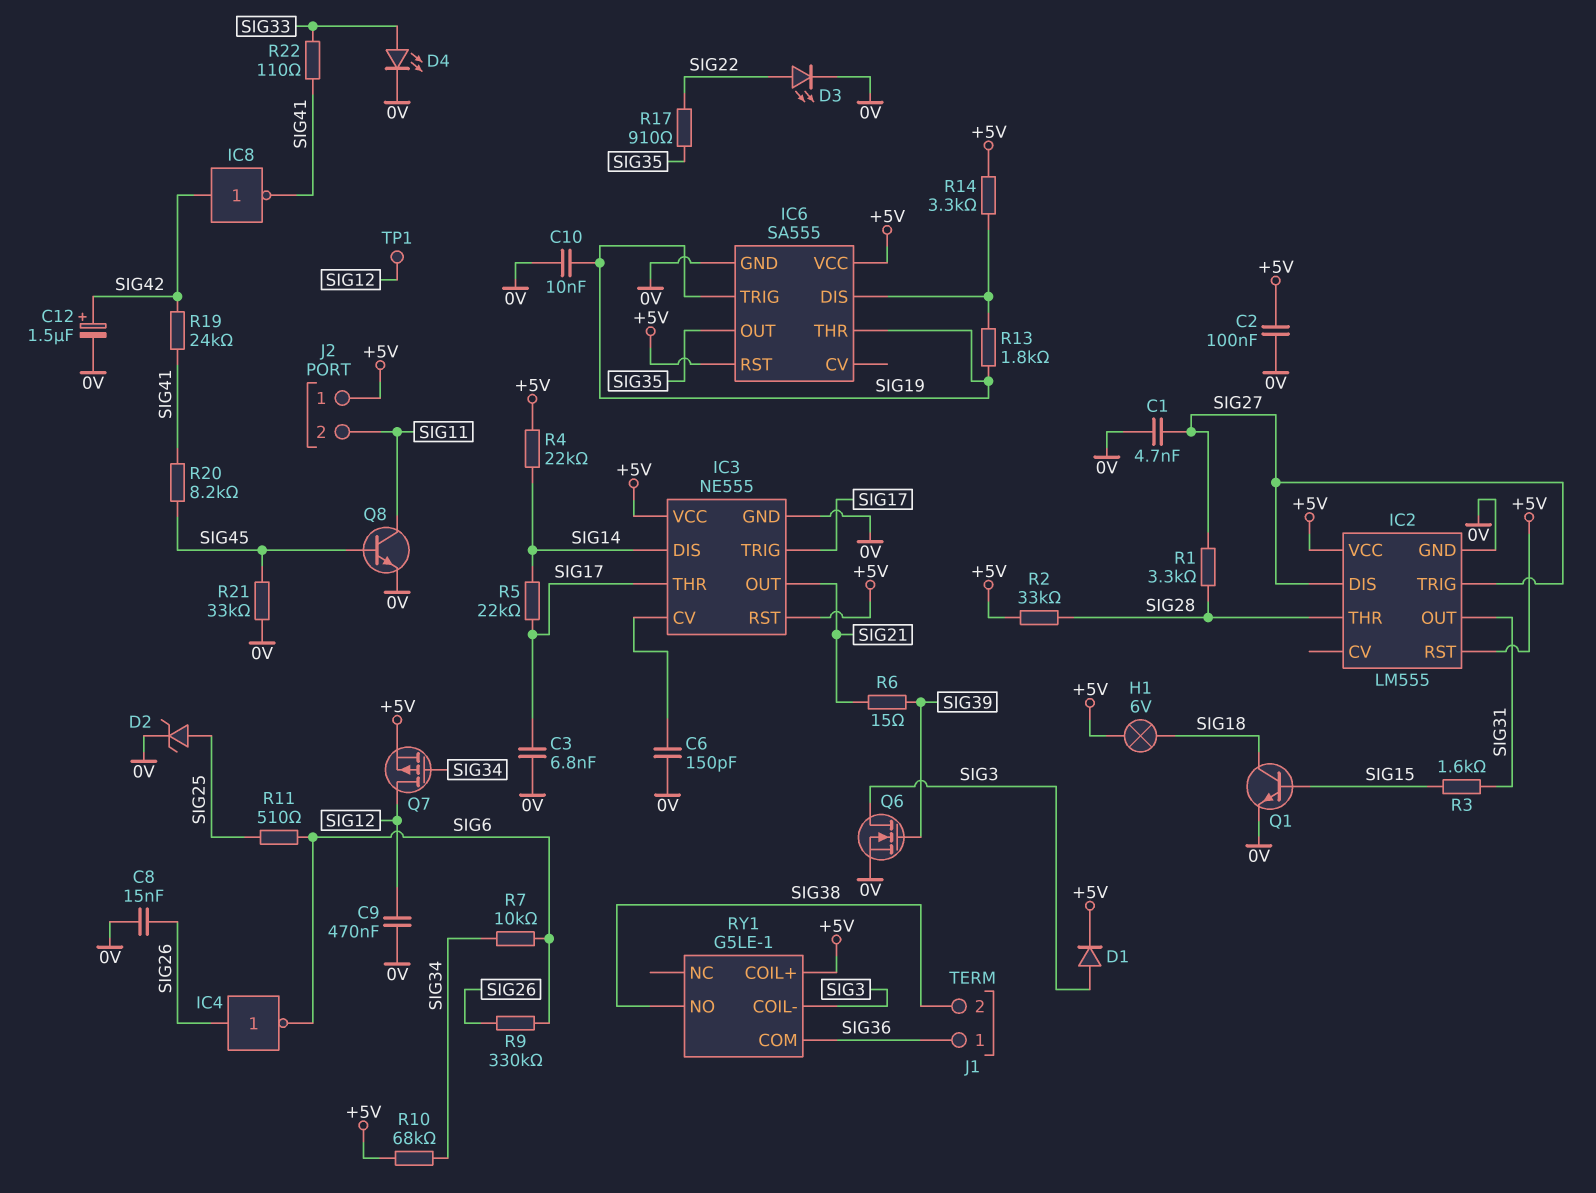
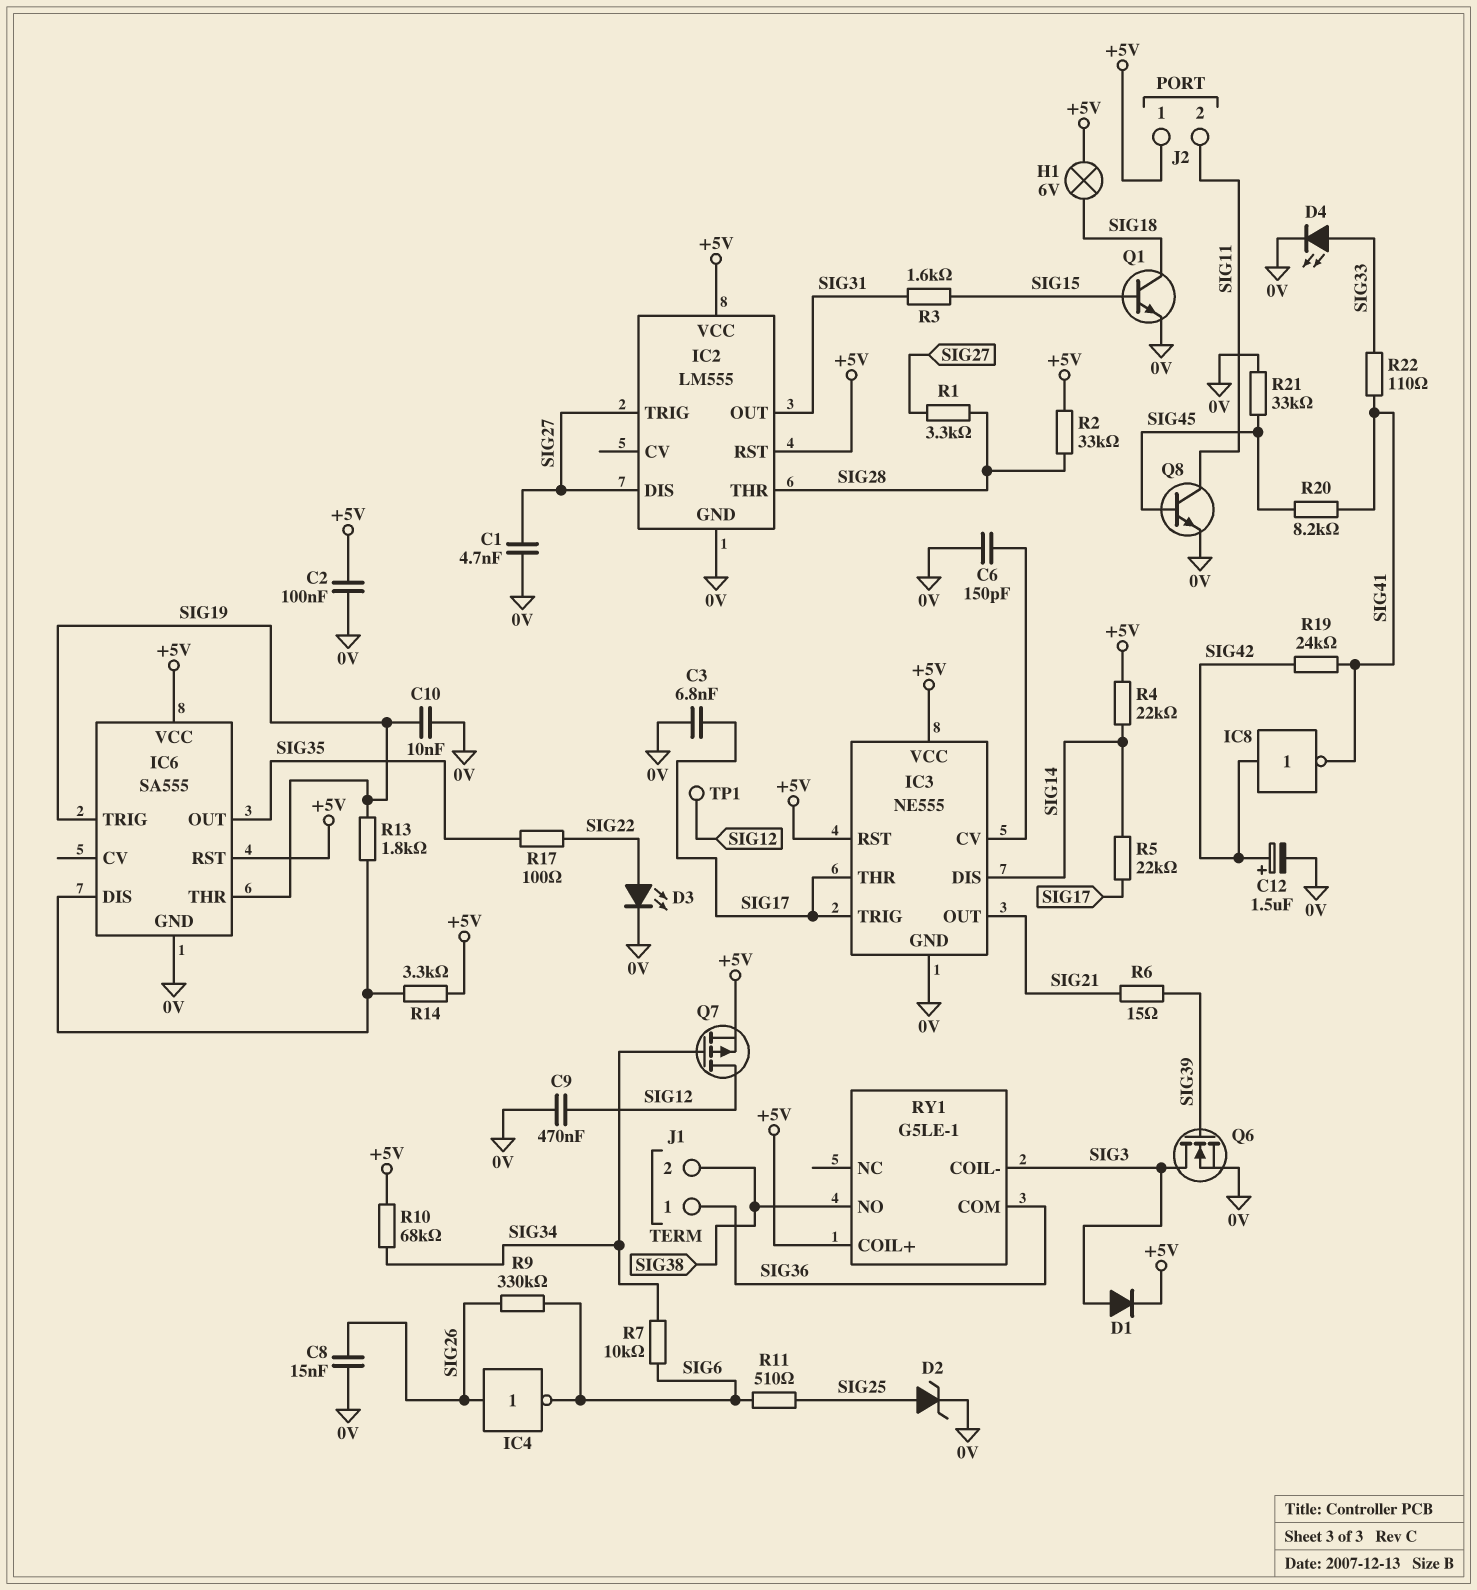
R17: 910 (SIG22, SIG35) -> 100 (SIG22, SIG35)

